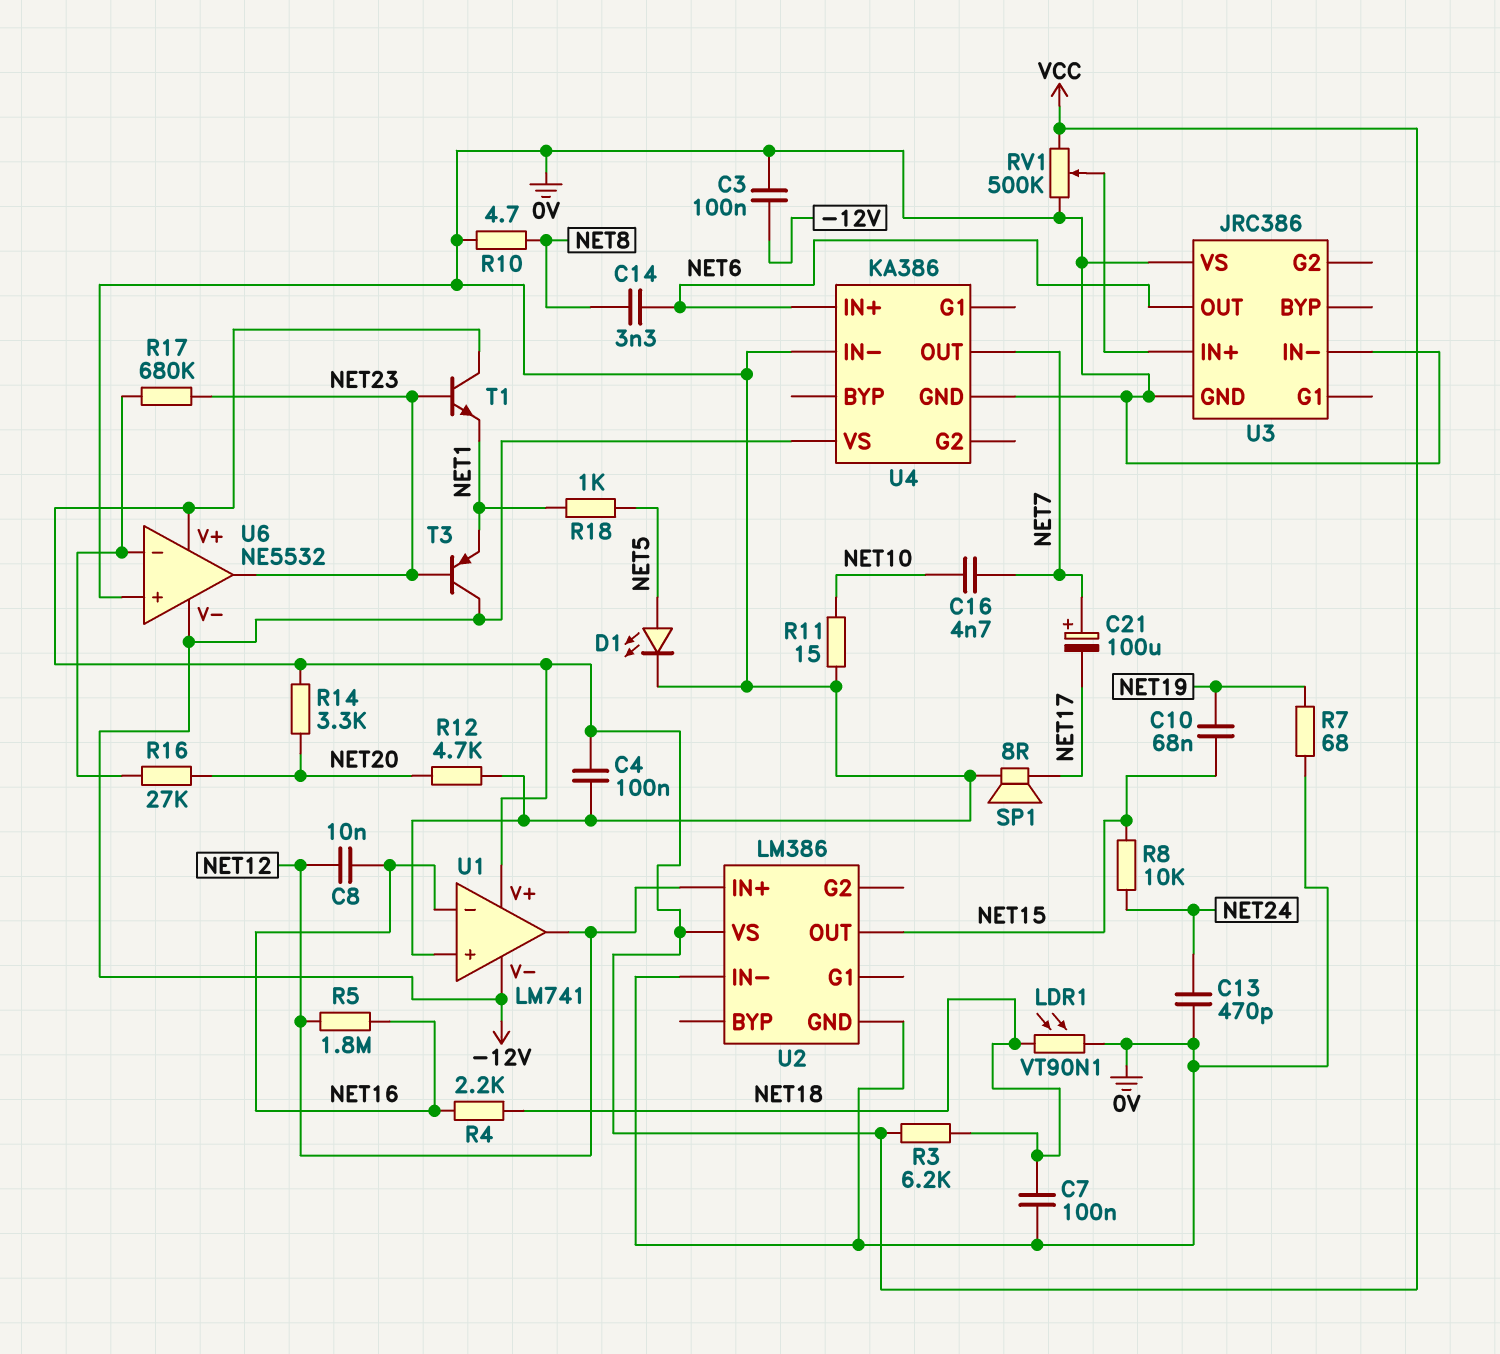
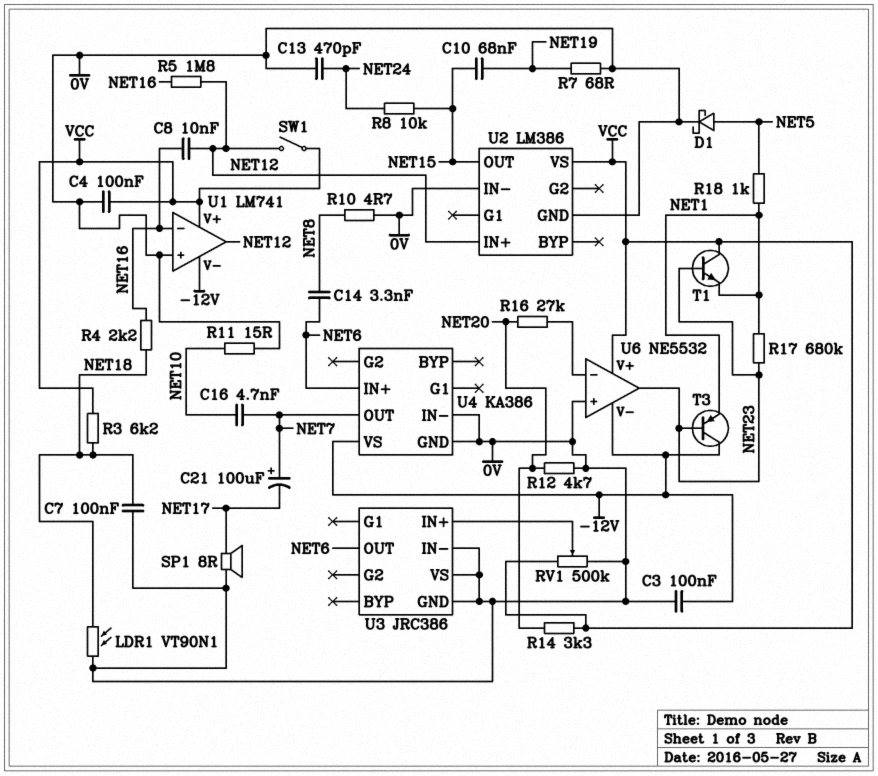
D1: LED (A NET5, K 0V) -> schottky (A NET5, K 0V)
R17: 680k (NET23, U6/in-) -> 680k (NET1, NET23)
SW1: none -> switch (NET12, VCC)

